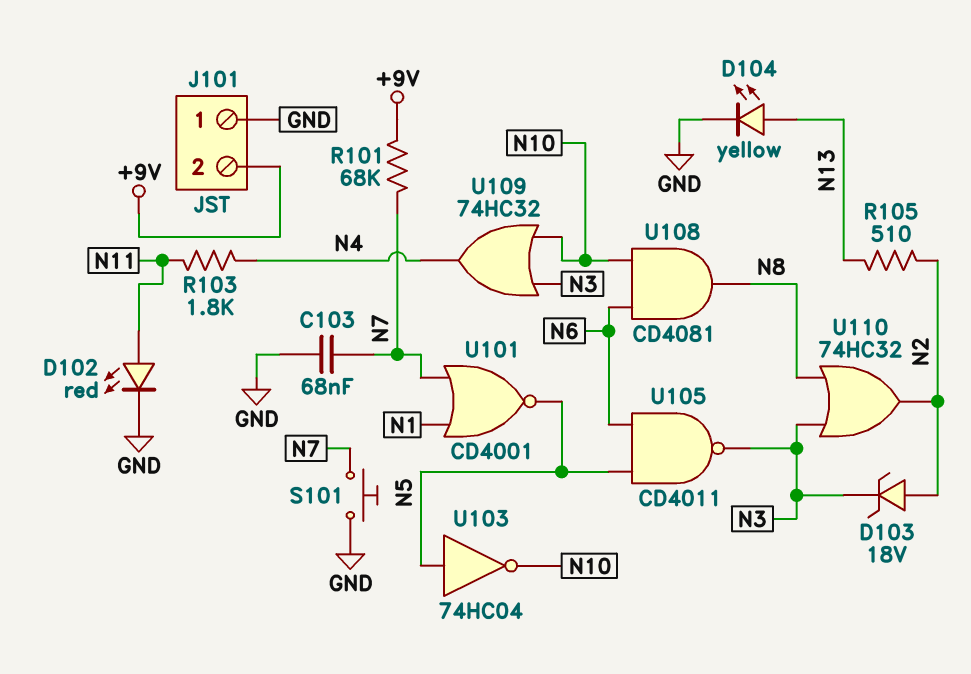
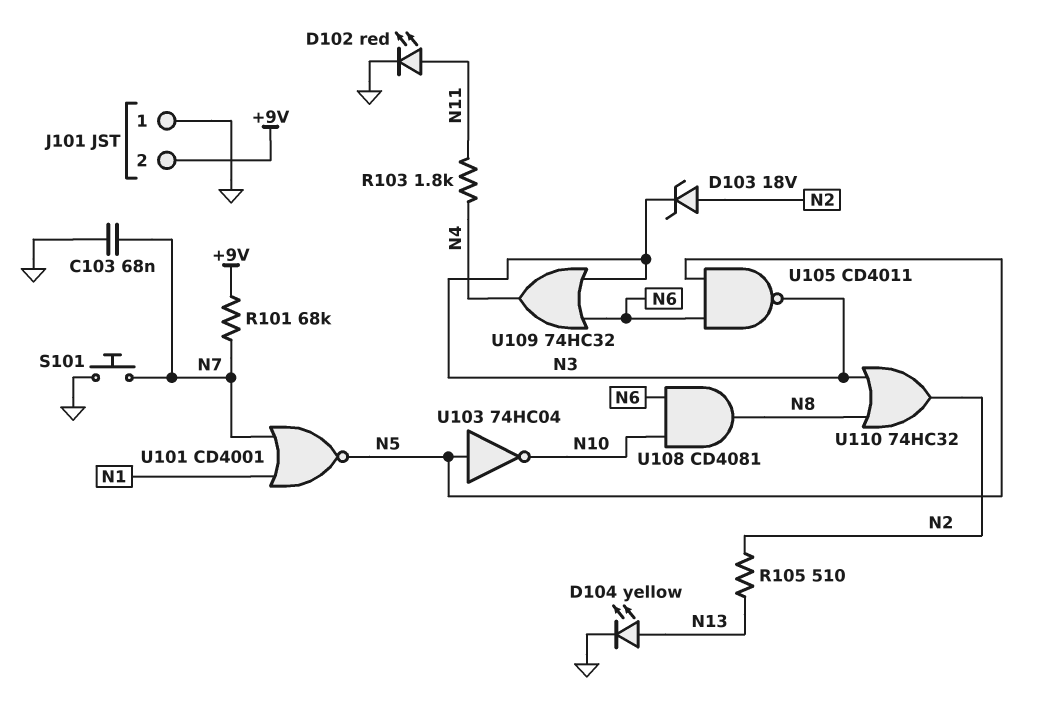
U109: OR 74HC32 (in N3, in N10, out N4) -> OR 74HC32 (in N3, in N6, out N4)

